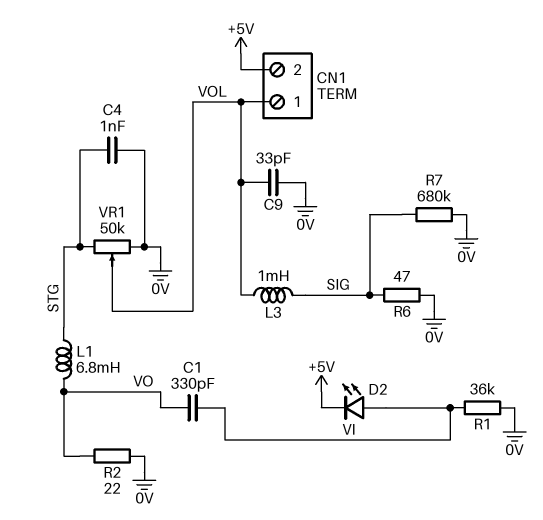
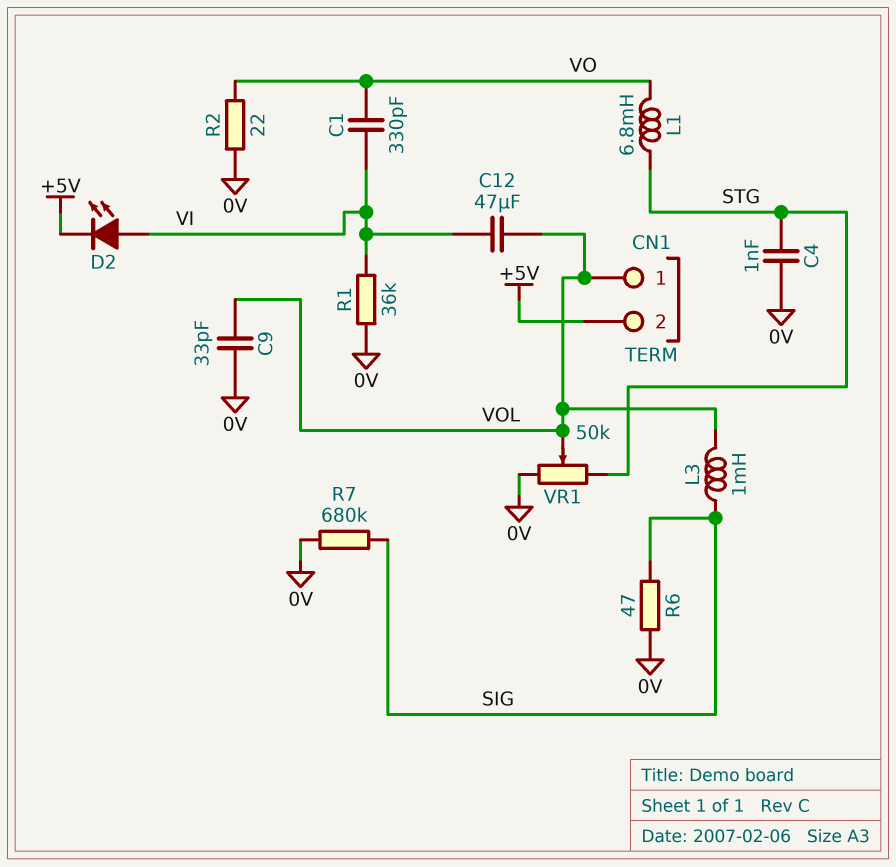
C12: none -> 47uF (VI, VOL)

